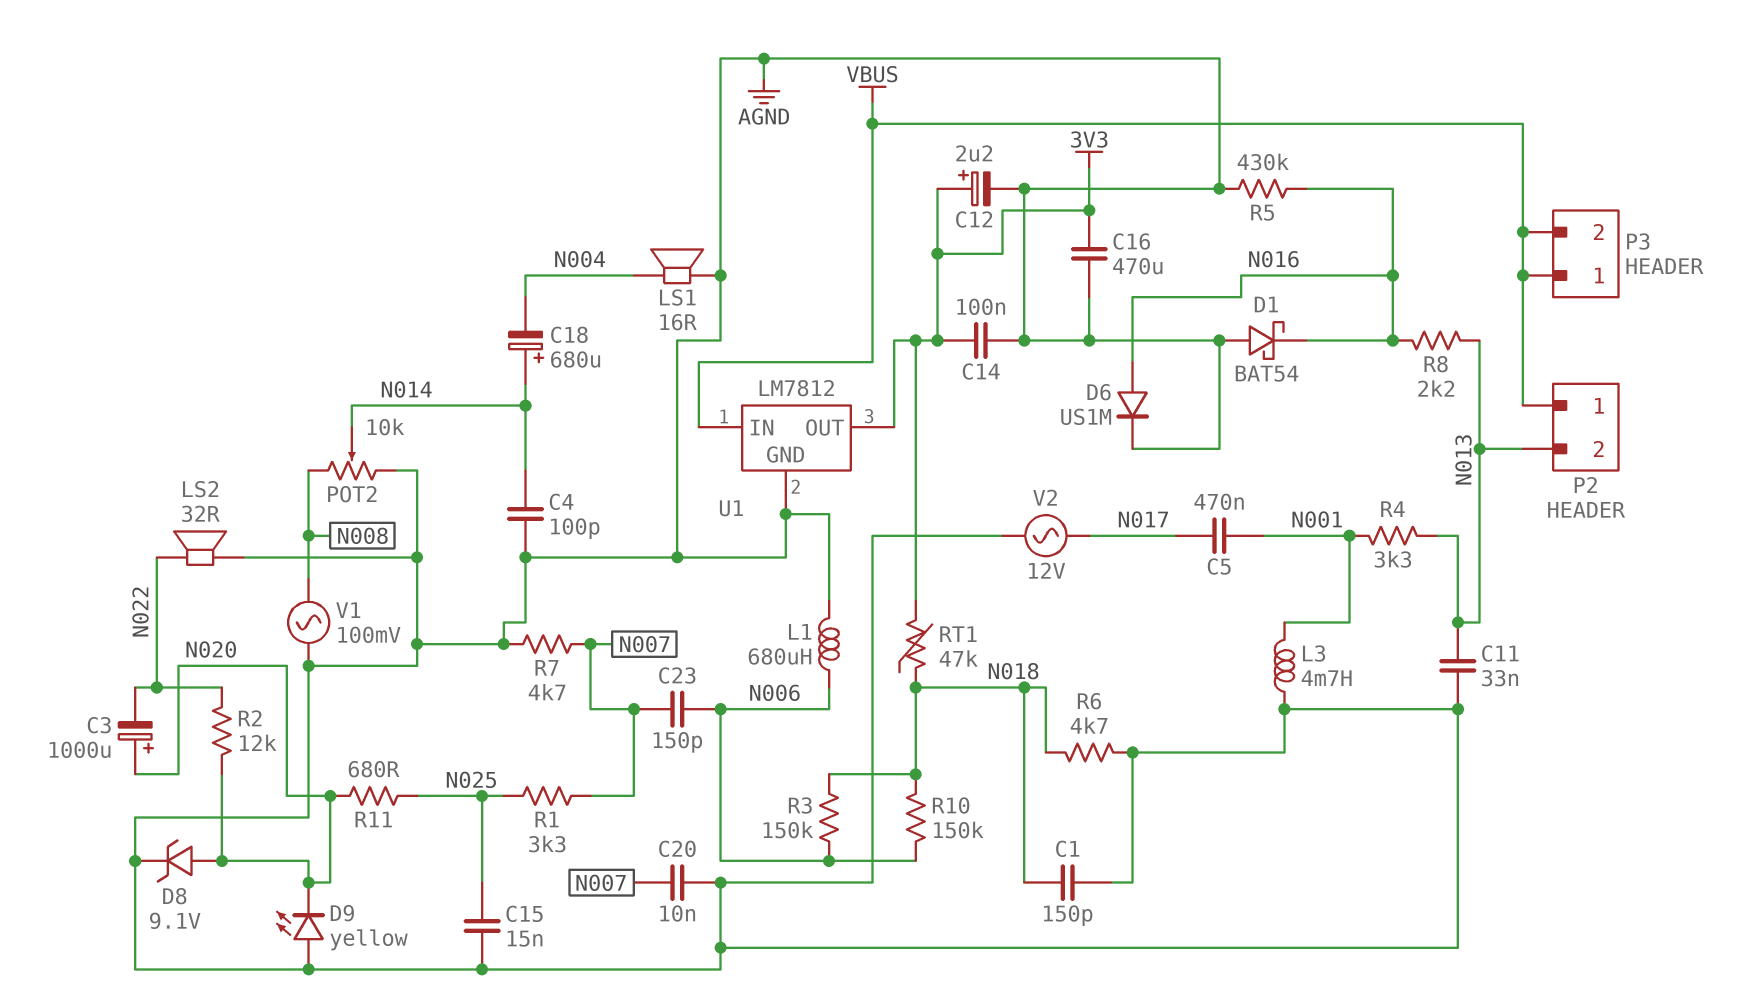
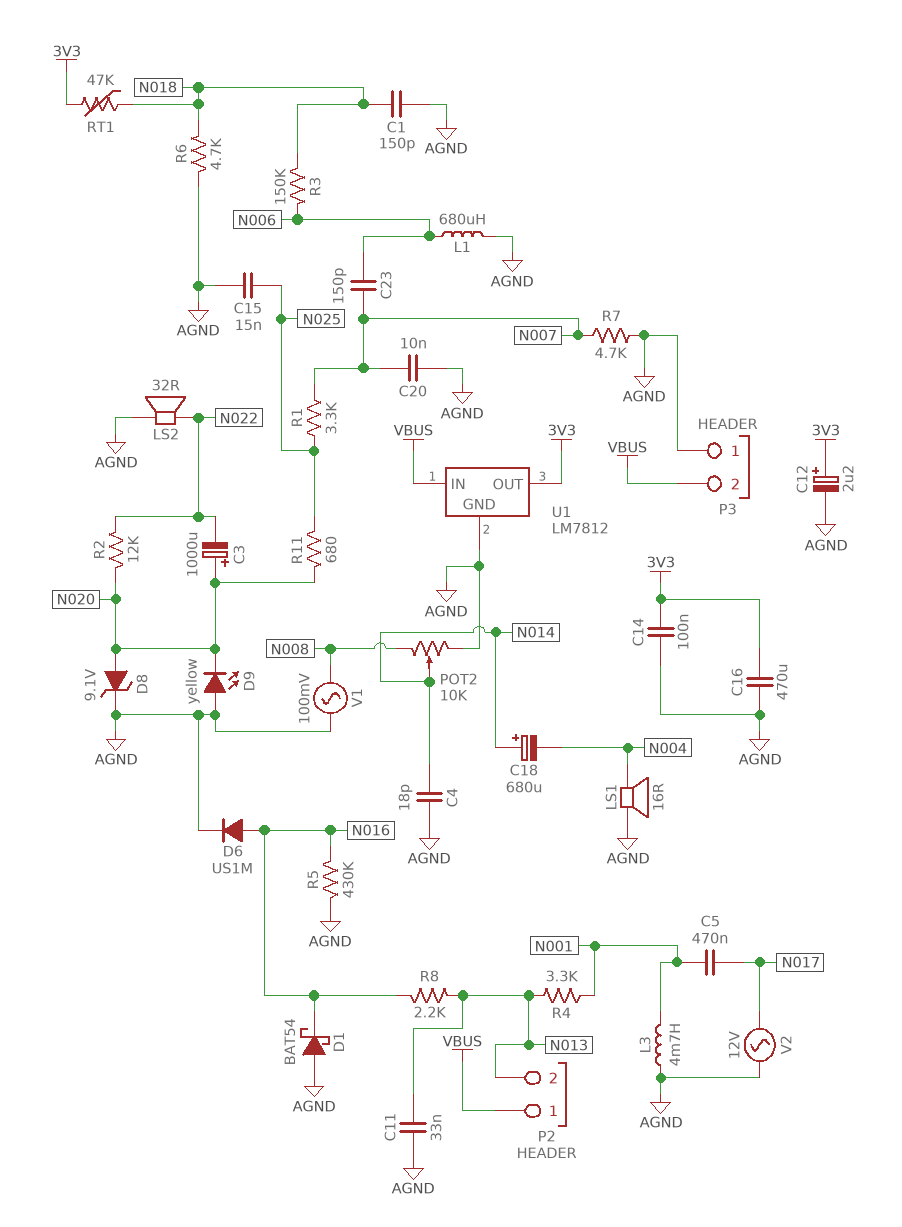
C4: 100pF (AGND, N014) -> 18pF (AGND, N014)
P3 pin 1: VBUS -> AGND
R10: 150k (N006, N018) -> none

